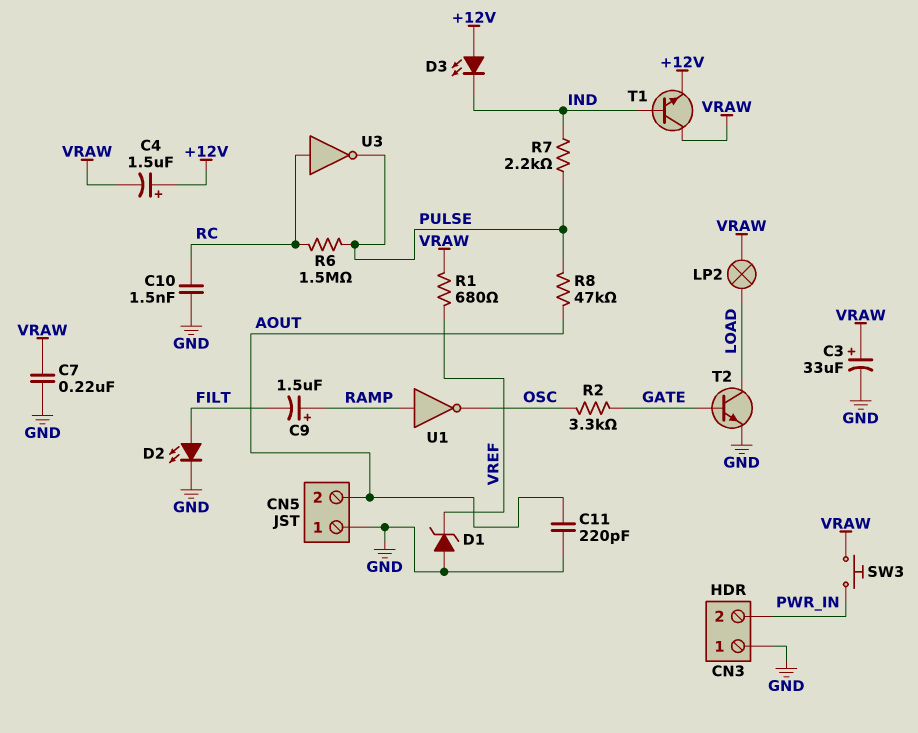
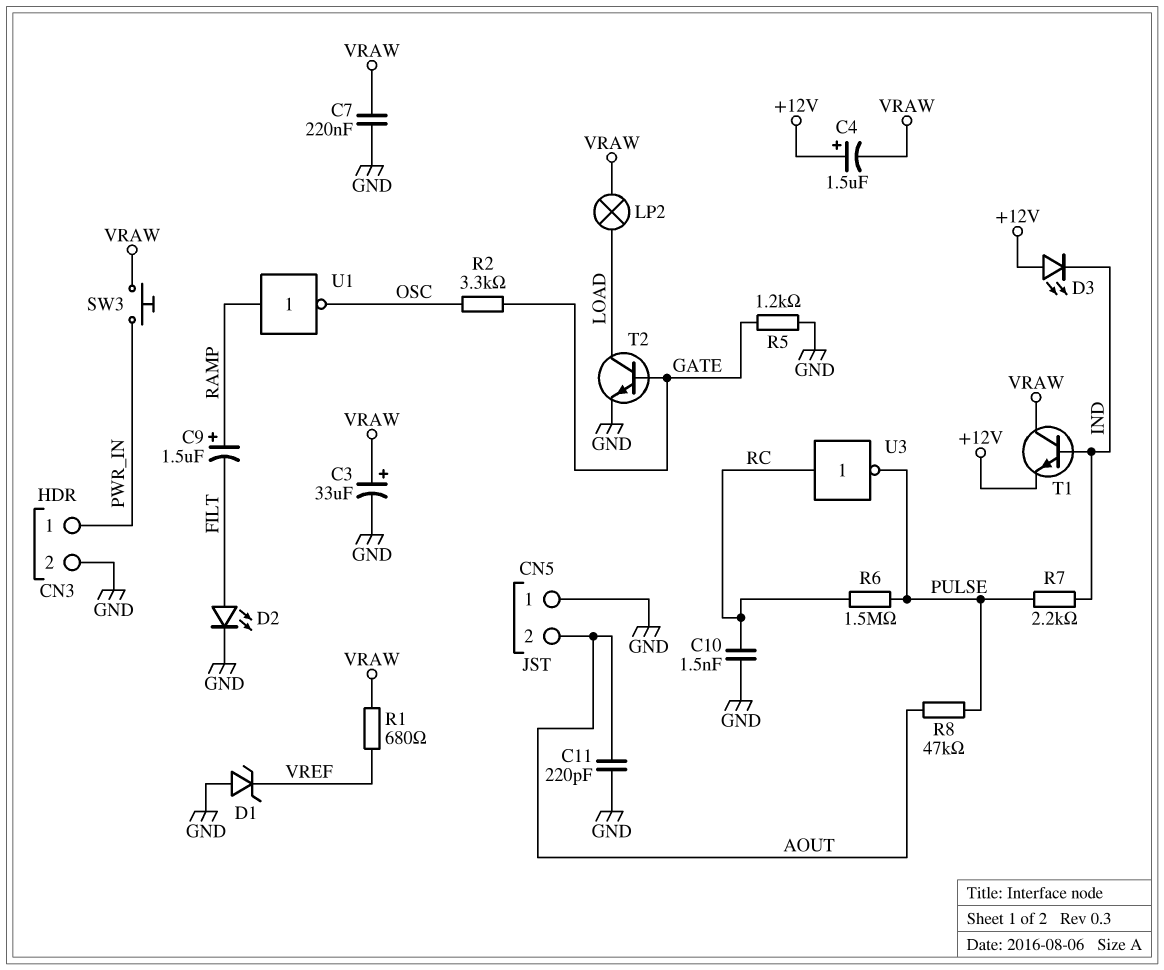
CN3 pin 1: GND -> PWR_IN
CN3 pin 2: PWR_IN -> GND
R5: none -> 1.2k (GATE, GND)

